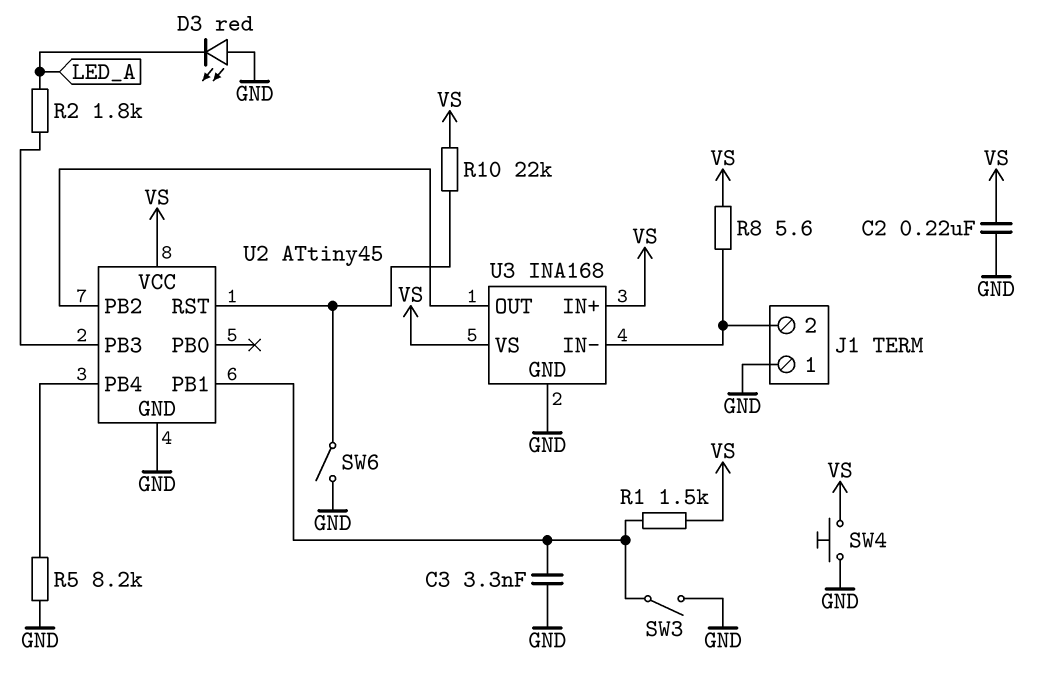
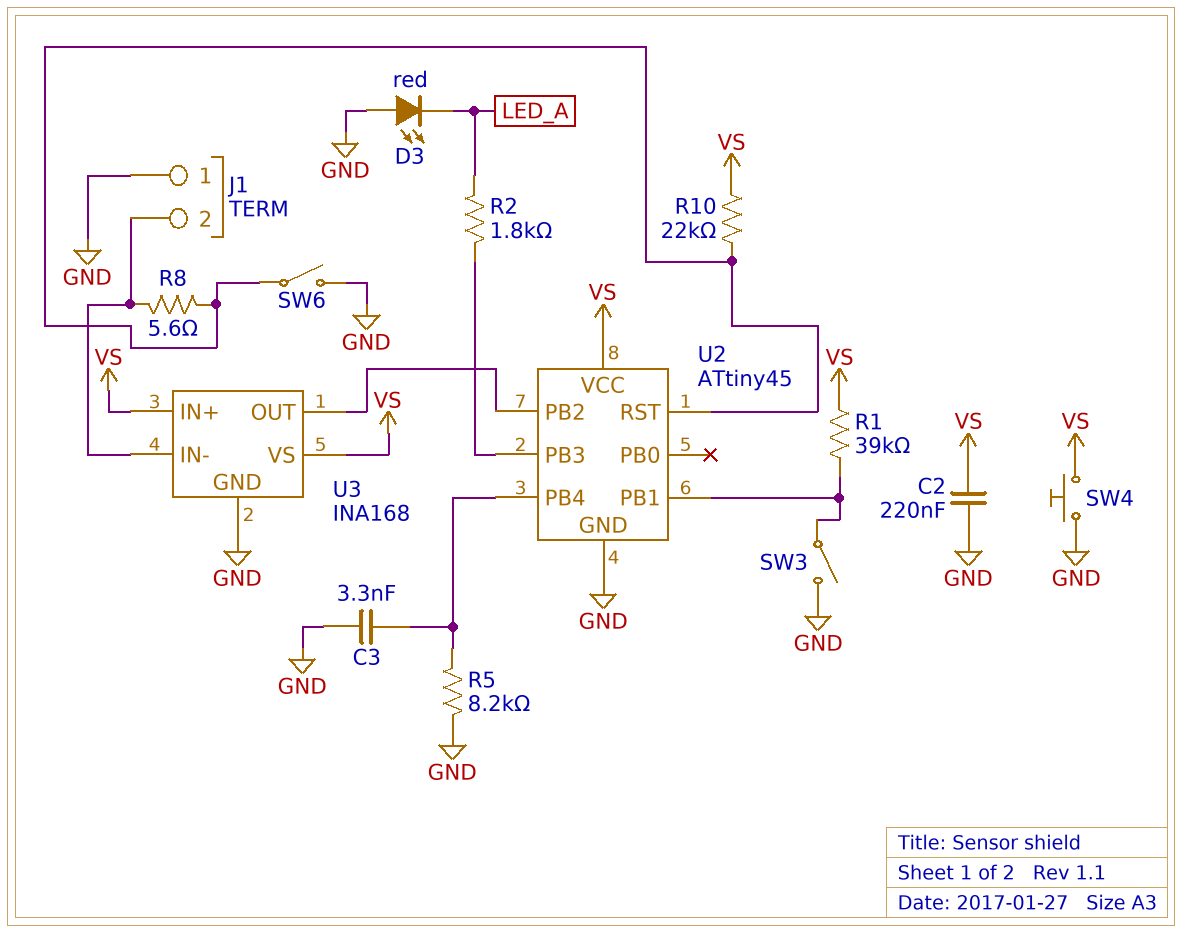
C3: 3.3nF (GND, U2/PB1) -> 3.3nF (GND, U2/PB4)
R1: 1.5k (U2/PB1, VS) -> 39k (U2/PB1, VS)
R8: 5.6 (J1/2, VS) -> 5.6 (J1/2, U2/RST)

